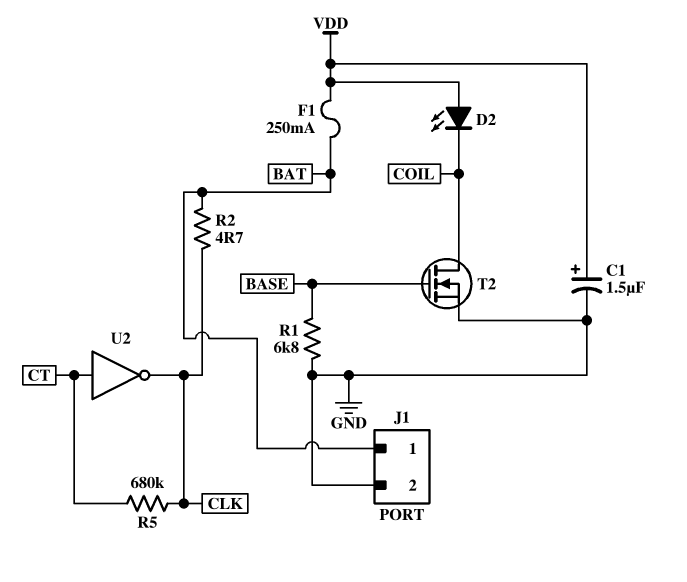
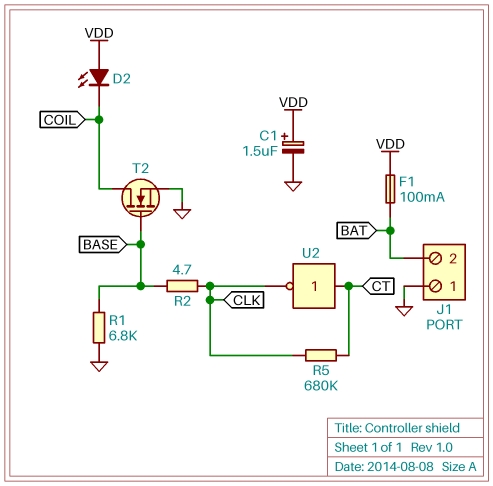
F1: 250mA (BAT, VDD) -> 100mA (BAT, VDD)
J1 pin 1: BAT -> GND
J1 pin 2: GND -> BAT
R2: 4.7 (BAT, CLK) -> 4.7 (BASE, CLK)

